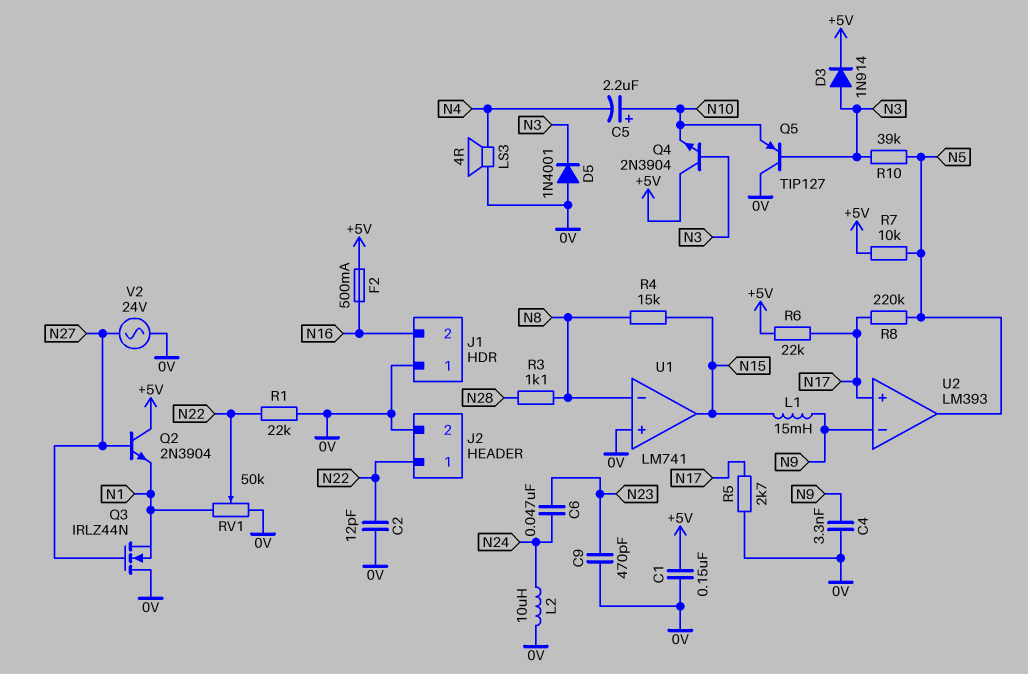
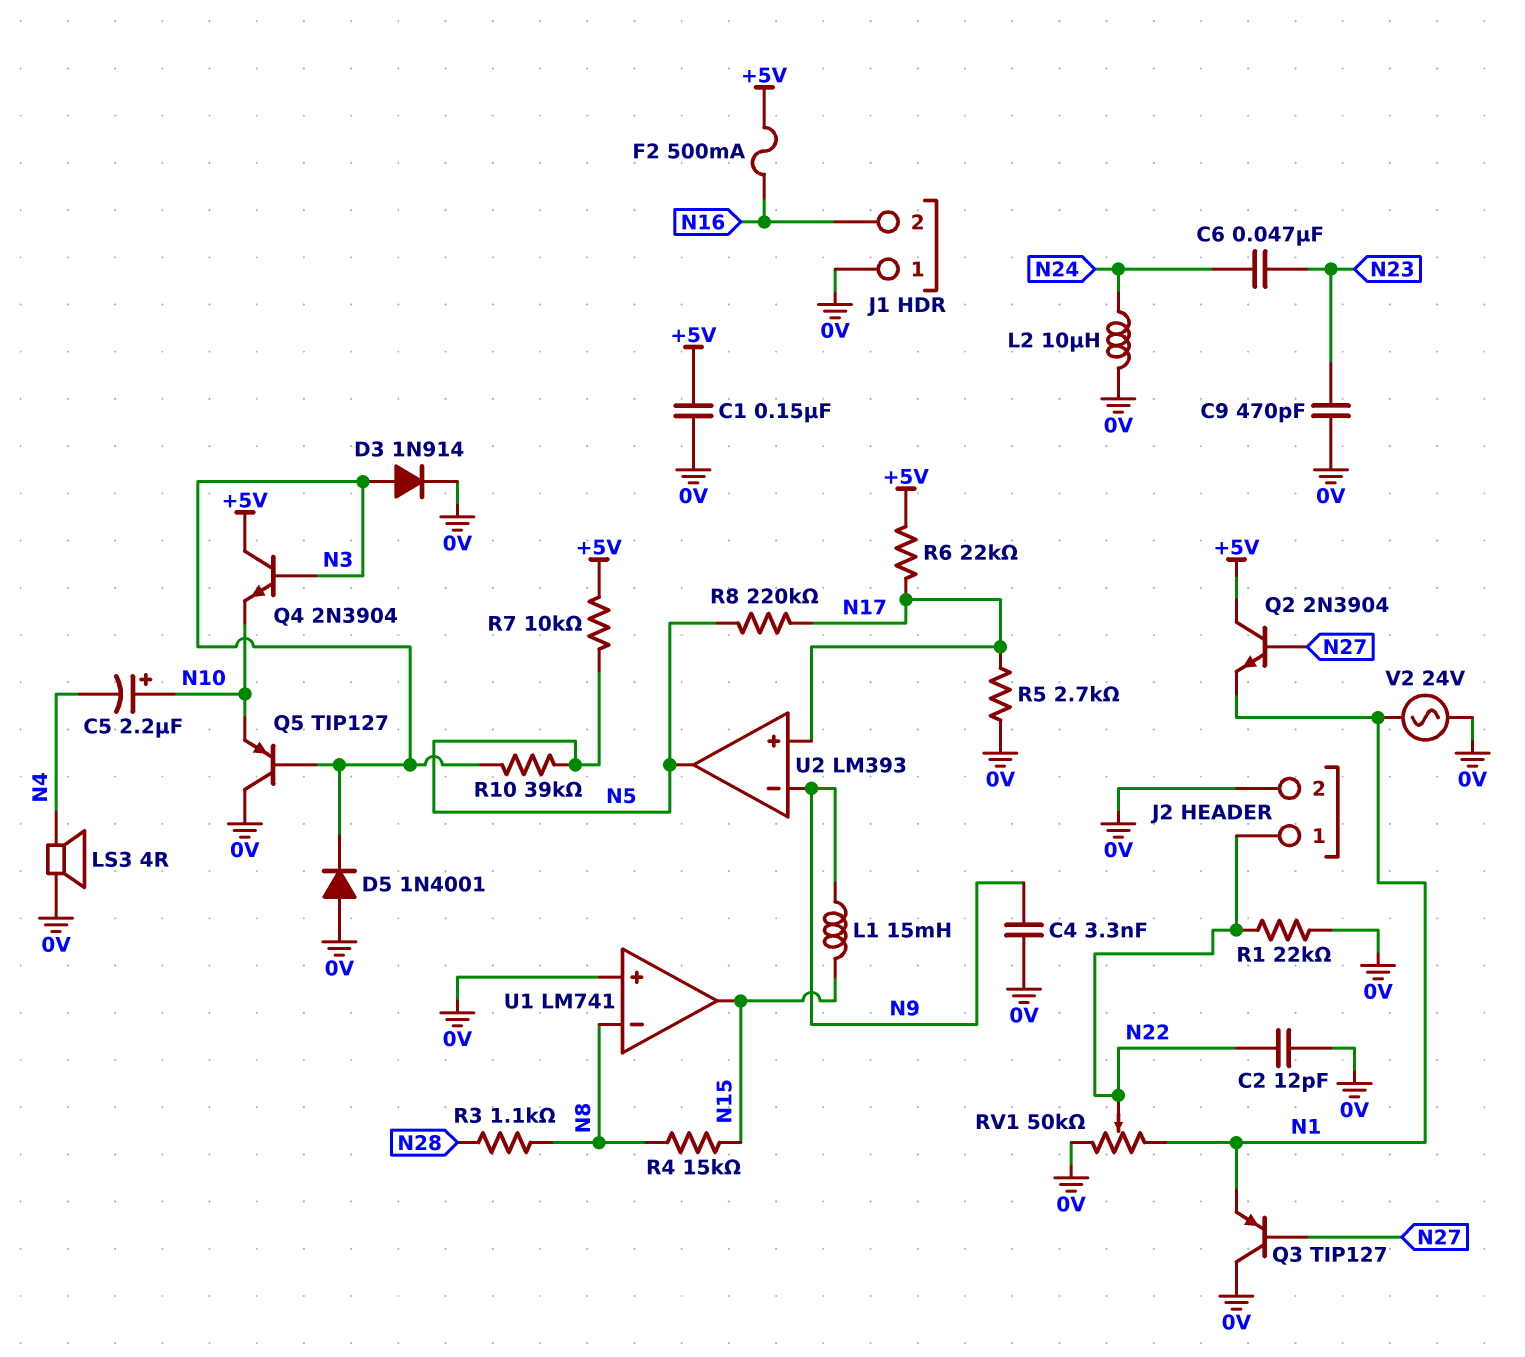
D3: diode 1N914 (A N3, K +5V) -> diode 1N914 (A N3, K 0V)
Q3: NMOS IRLZ44N (G N27, D 0V, S N1) -> PNP TIP127 (B N27, C 0V, E N1)
V2: AC 24V (0V, N27) -> AC 24V (0V, N1)

